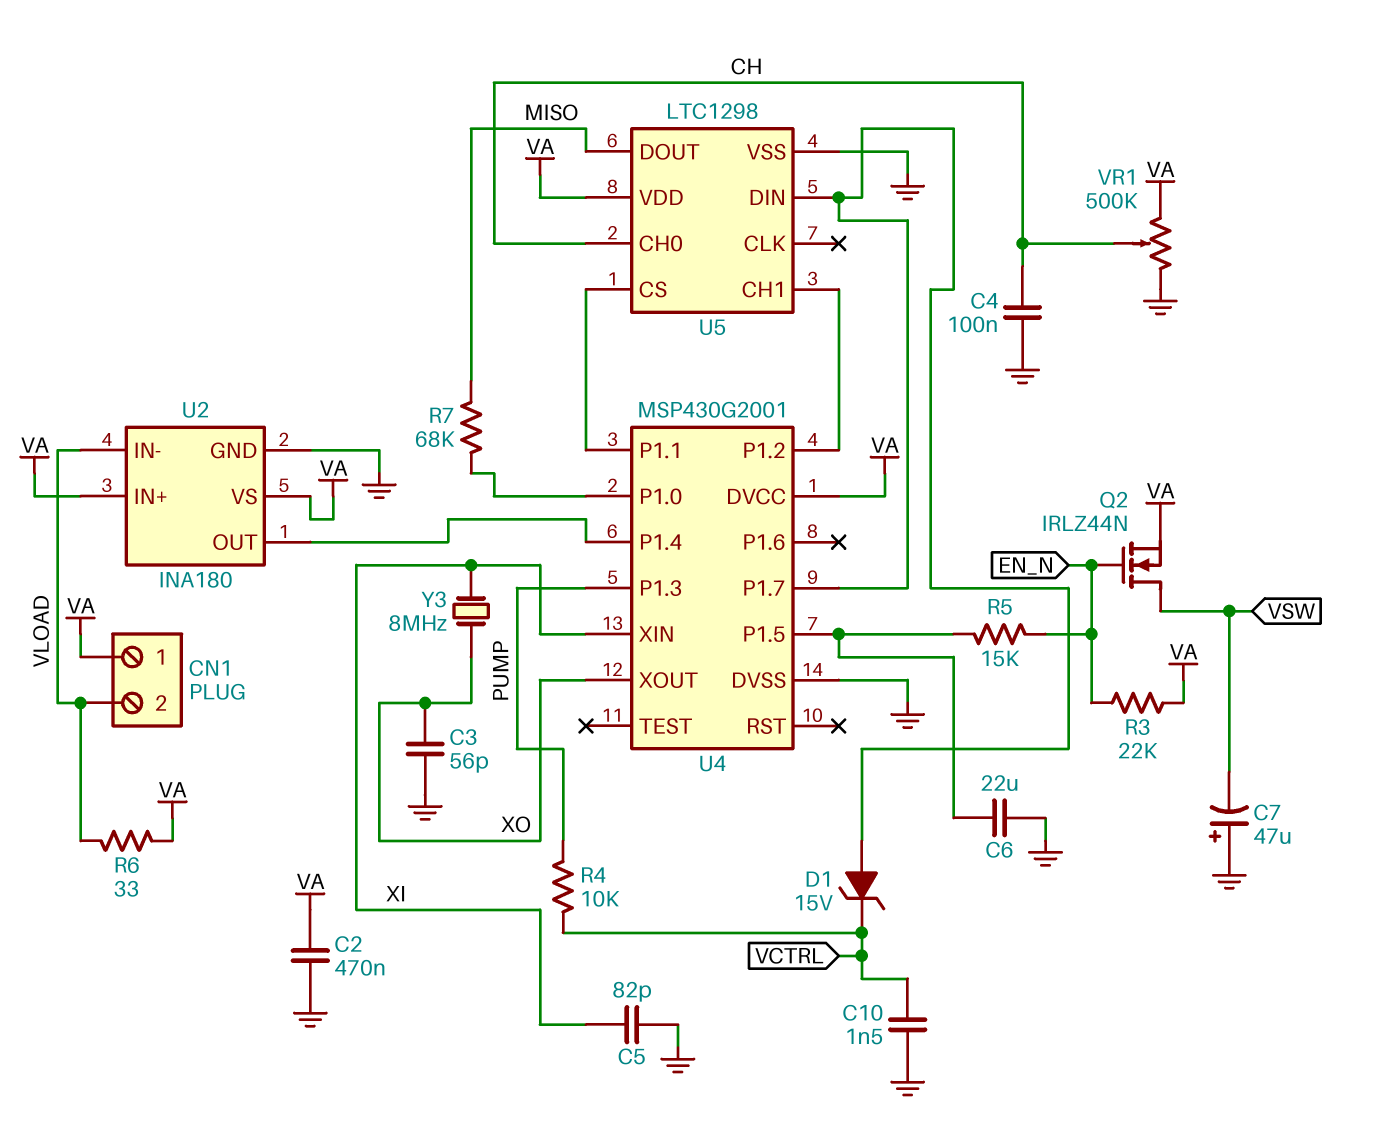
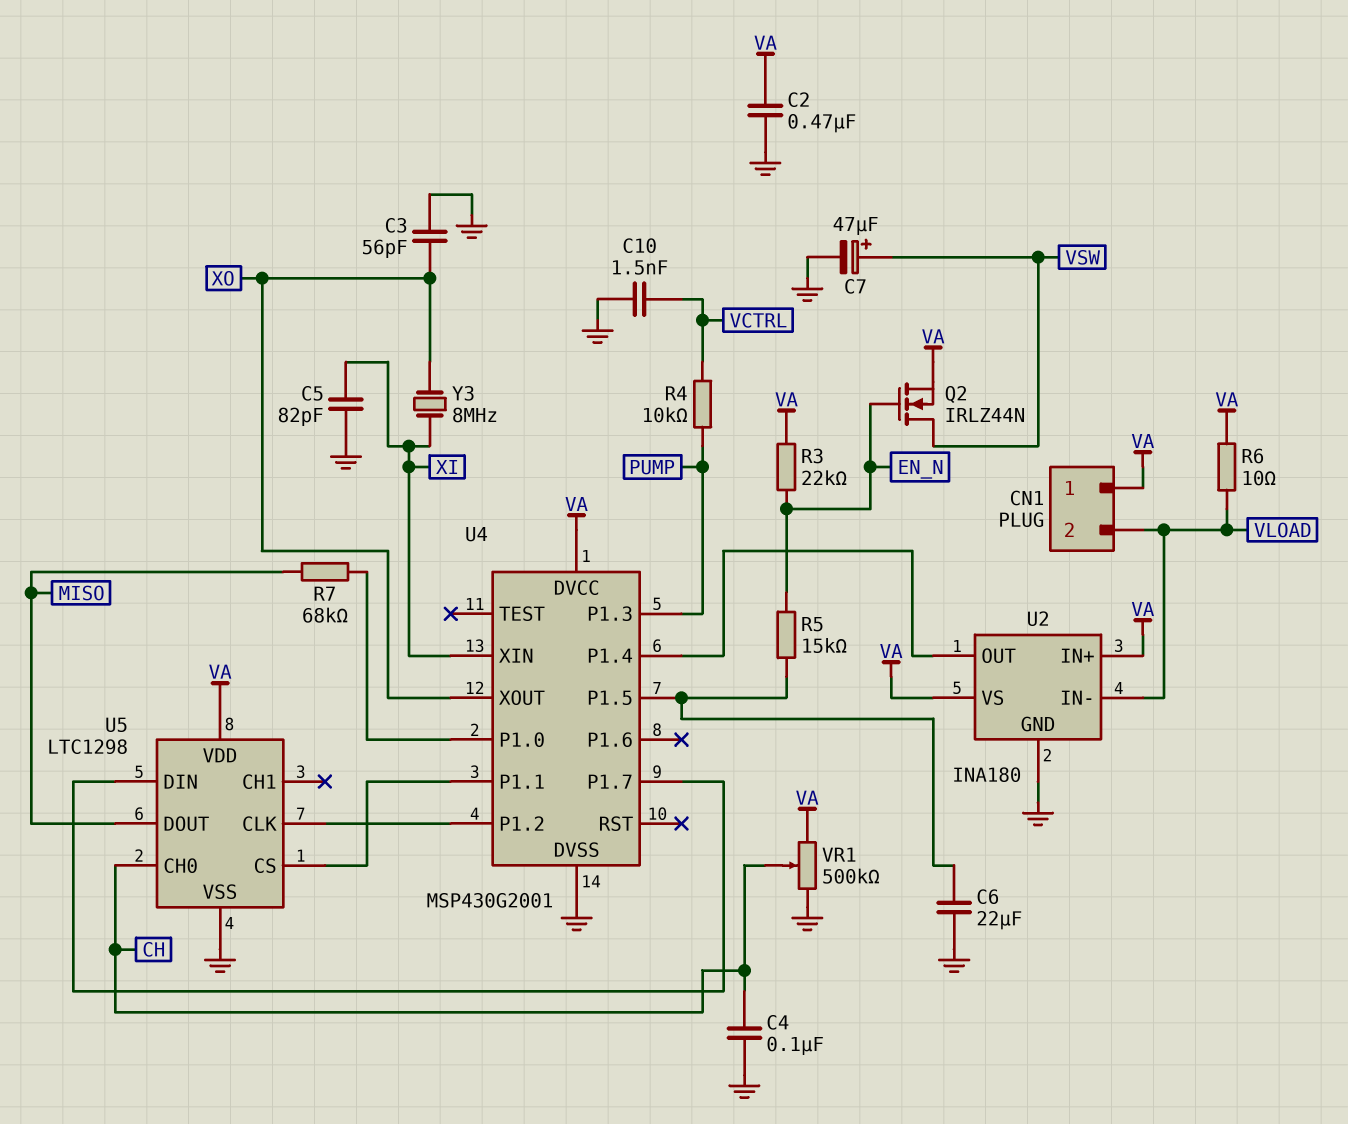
C7: 47uF (plus GND, minus VSW) -> 47uF (plus VSW, minus GND)
D1: zener 15V (A U4/P1.7, K VCTRL) -> none
R6: 33 (VA, VLOAD) -> 10 (VA, VLOAD)
U5 pin CH1: U4/P1.2 -> none
U5 pin CLK: none -> U4/P1.2

